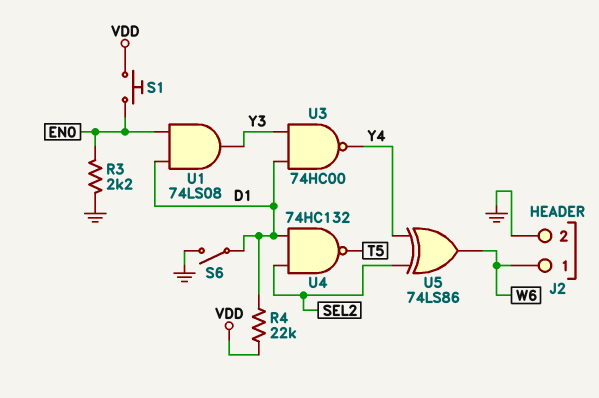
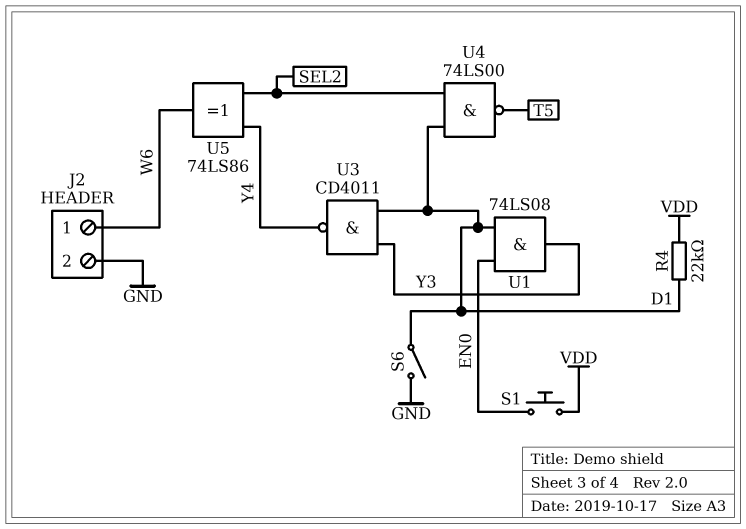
R3: 2.2k (EN0, GND) -> none
U3: NAND 74HC00 (in D1, in Y3, out Y4) -> NAND CD4011 (in D1, in Y3, out Y4)
U4: NAND 74HC132 (in D1, in SEL2, out T5) -> NAND 74LS00 (in D1, in SEL2, out T5)

